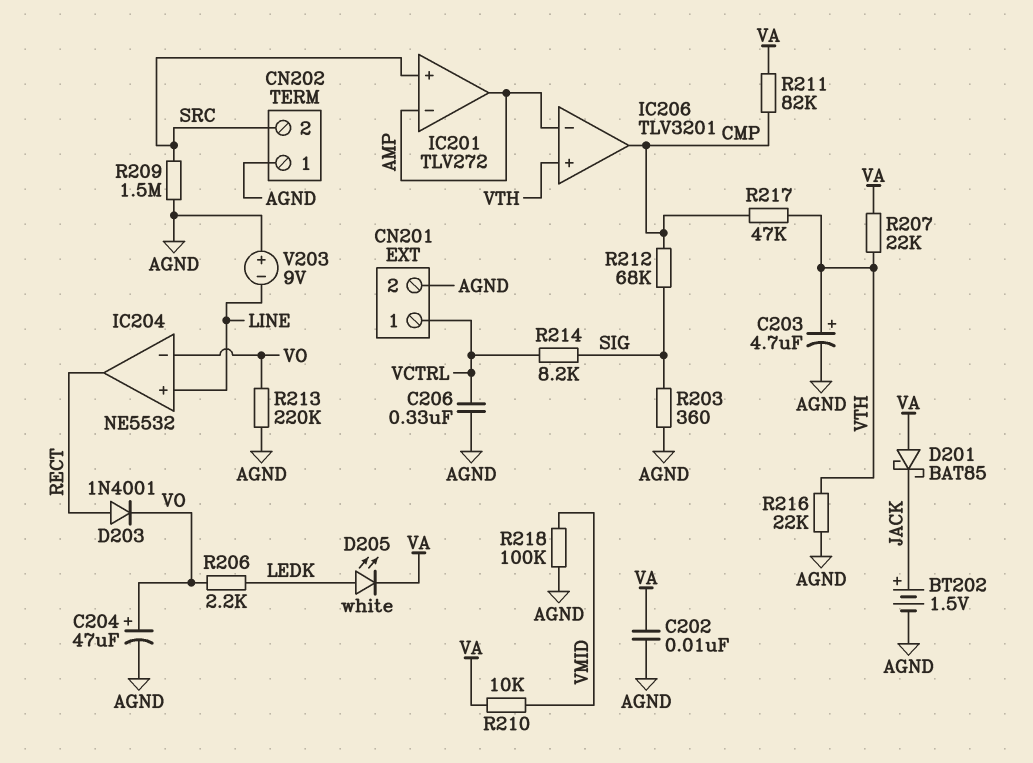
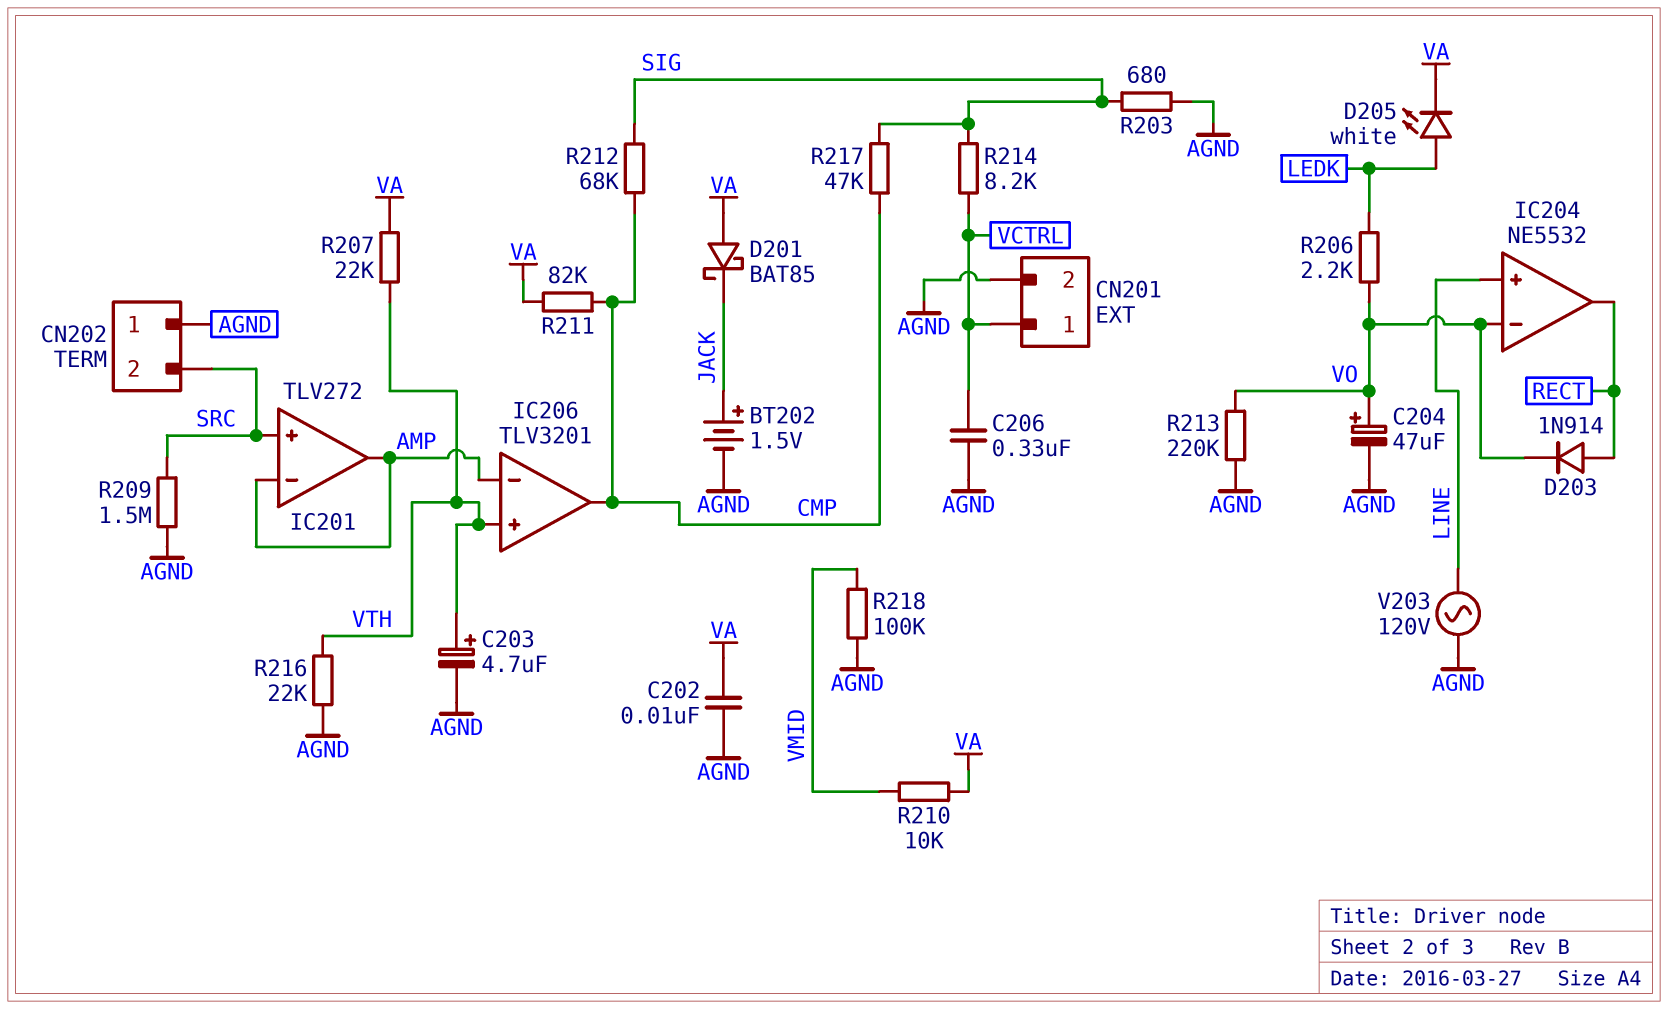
D203: diode 1N4001 (A RECT, K VO) -> diode 1N914 (A RECT, K VO)
R203: 360 (AGND, SIG) -> 680 (AGND, SIG)
R217: 47k (CMP, VTH) -> 47k (CMP, SIG)
V203: 9V (plus AGND, minus LINE) -> AC 120V (AGND, LINE)

